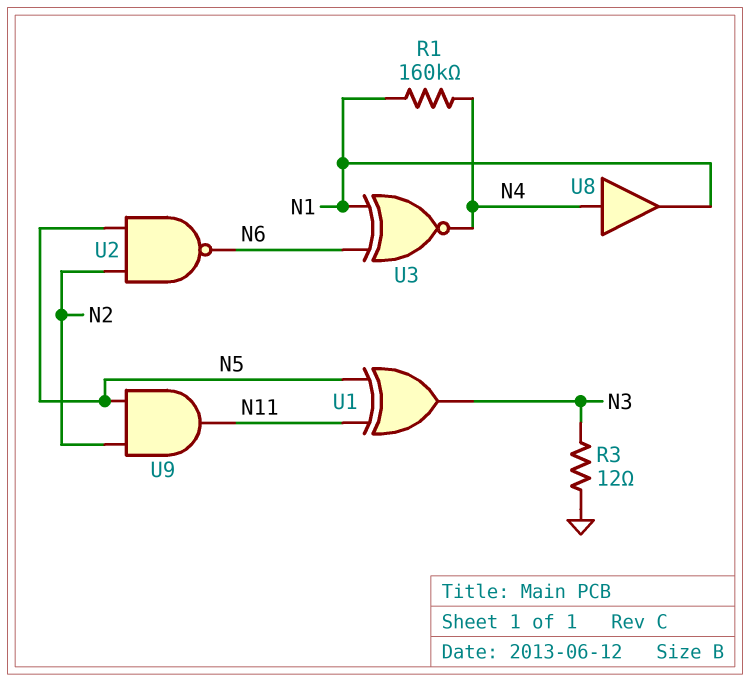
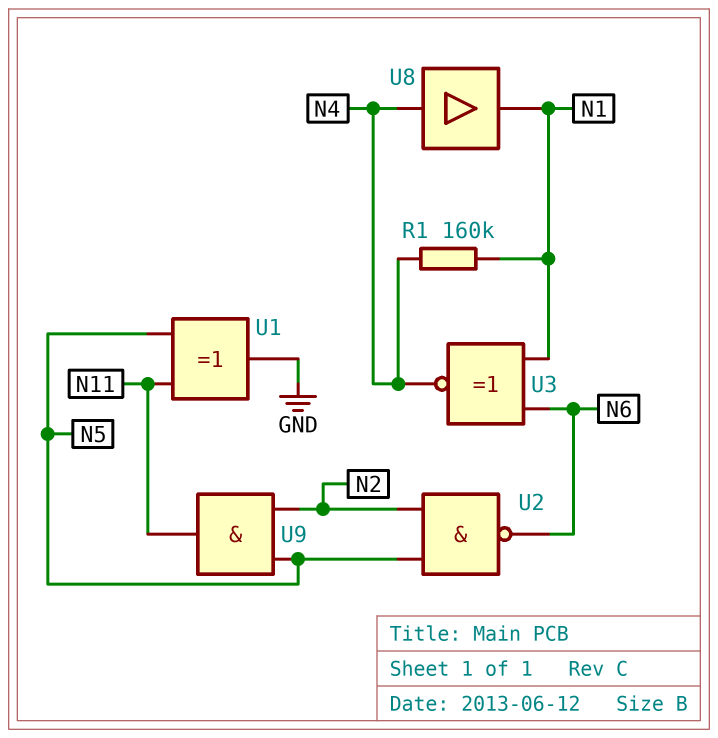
R3: 12 (GND, N3) -> none
U1: XOR (in N5, in N11, out N3) -> XOR (in N5, in N11, out GND)

